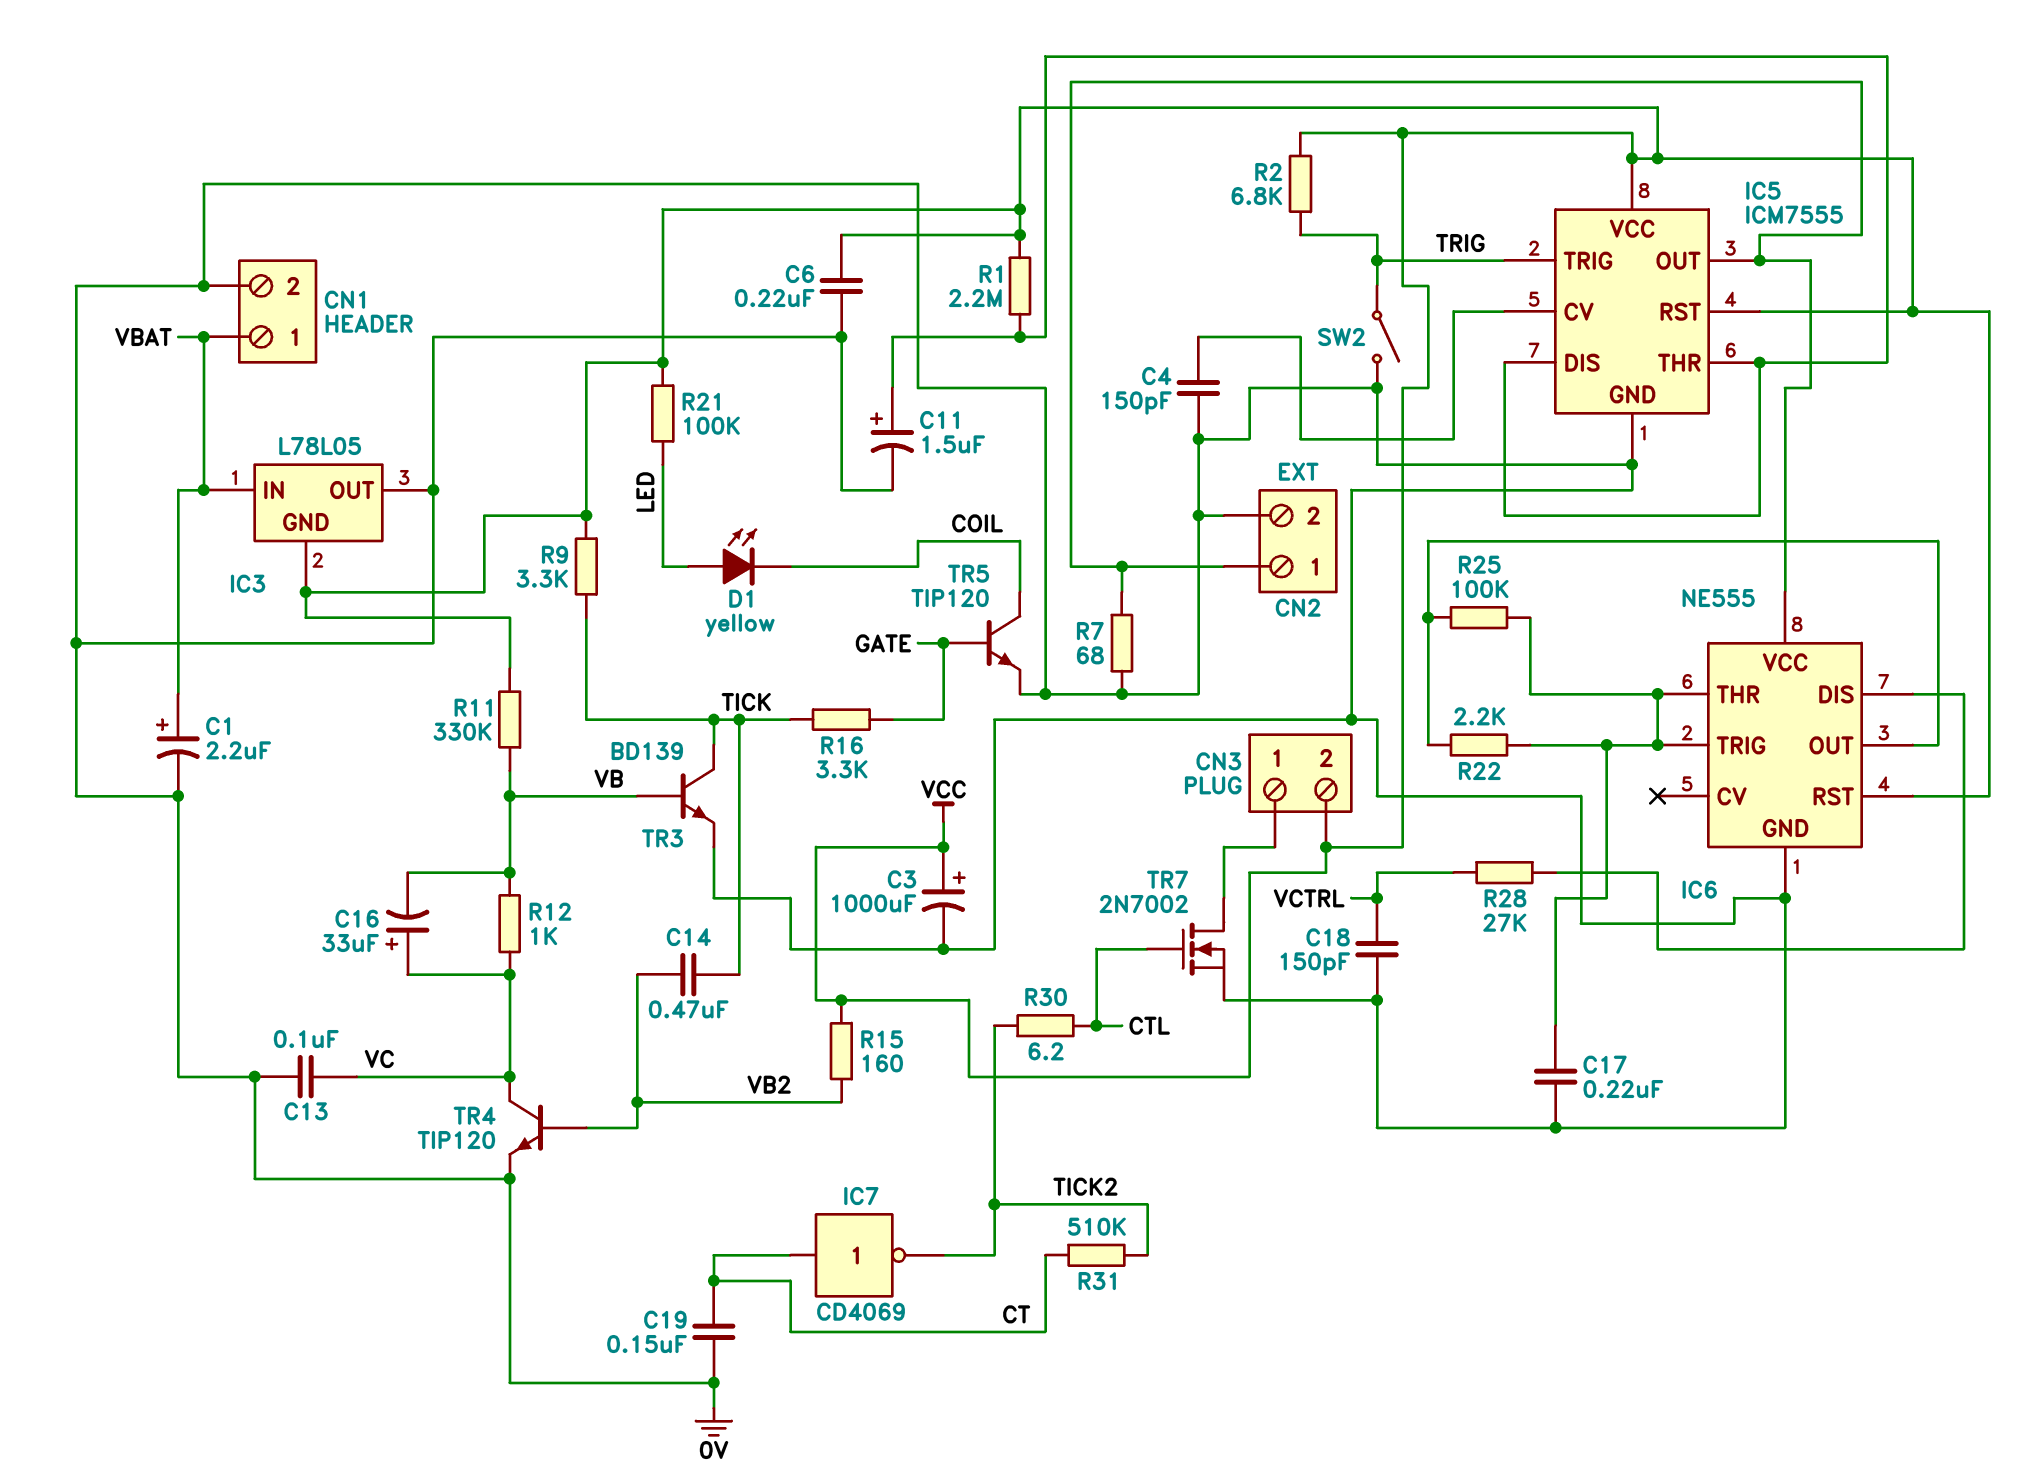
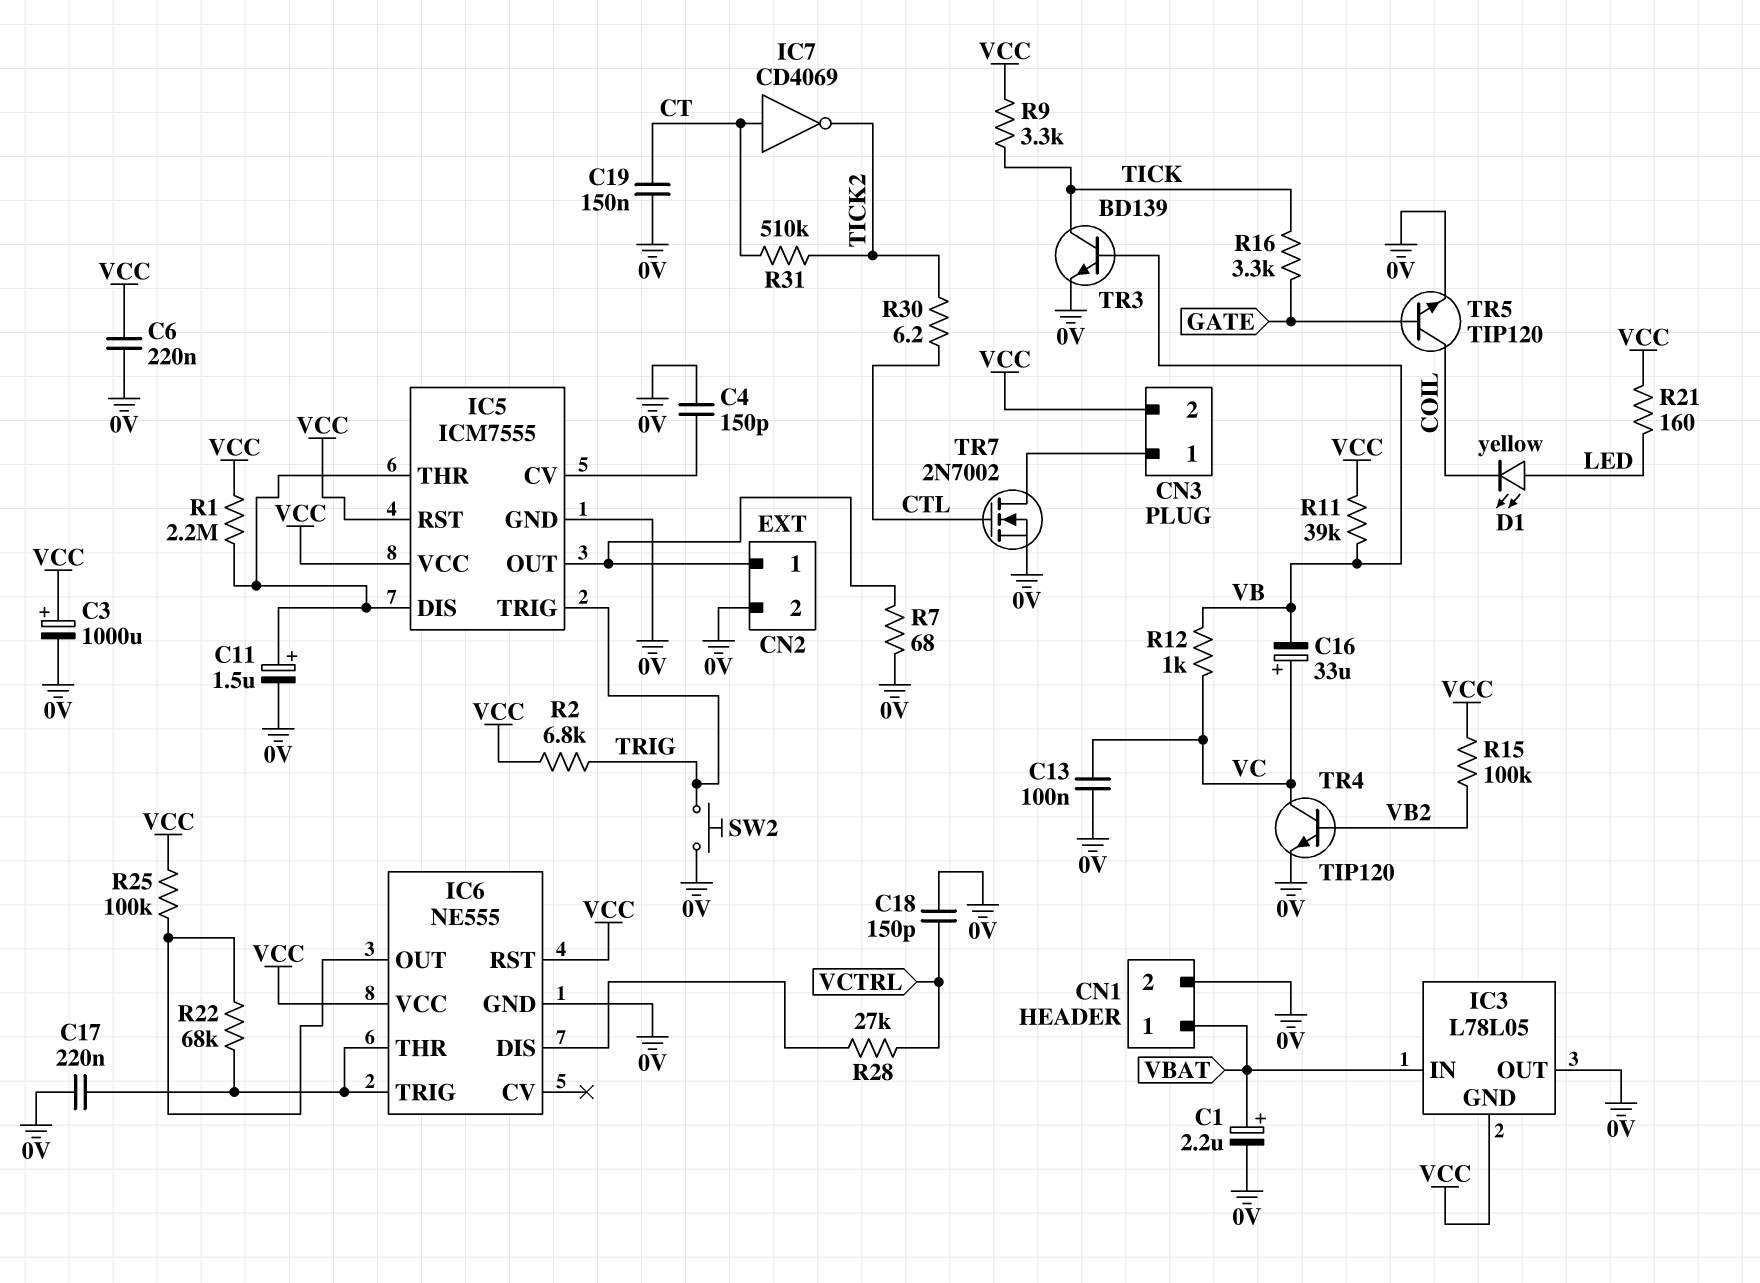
C14: 470nF (TICK, VB2) -> none
IC6 pin VCC: CN2/1 -> VCC
R11: 330k (VB, VCC) -> 39k (VB, VCC)
R15: 160 (VB2, VCC) -> 100k (VB2, VCC)
R21: 100k (LED, VCC) -> 160 (LED, VCC)
R22: 2.2k (IC6/OUT, IC6/THR) -> 68k (IC6/OUT, IC6/THR)
R25: 100k (IC6/OUT, IC6/THR) -> 100k (IC6/OUT, VCC)
SW2: switch (0V, TRIG) -> button (0V, TRIG)

